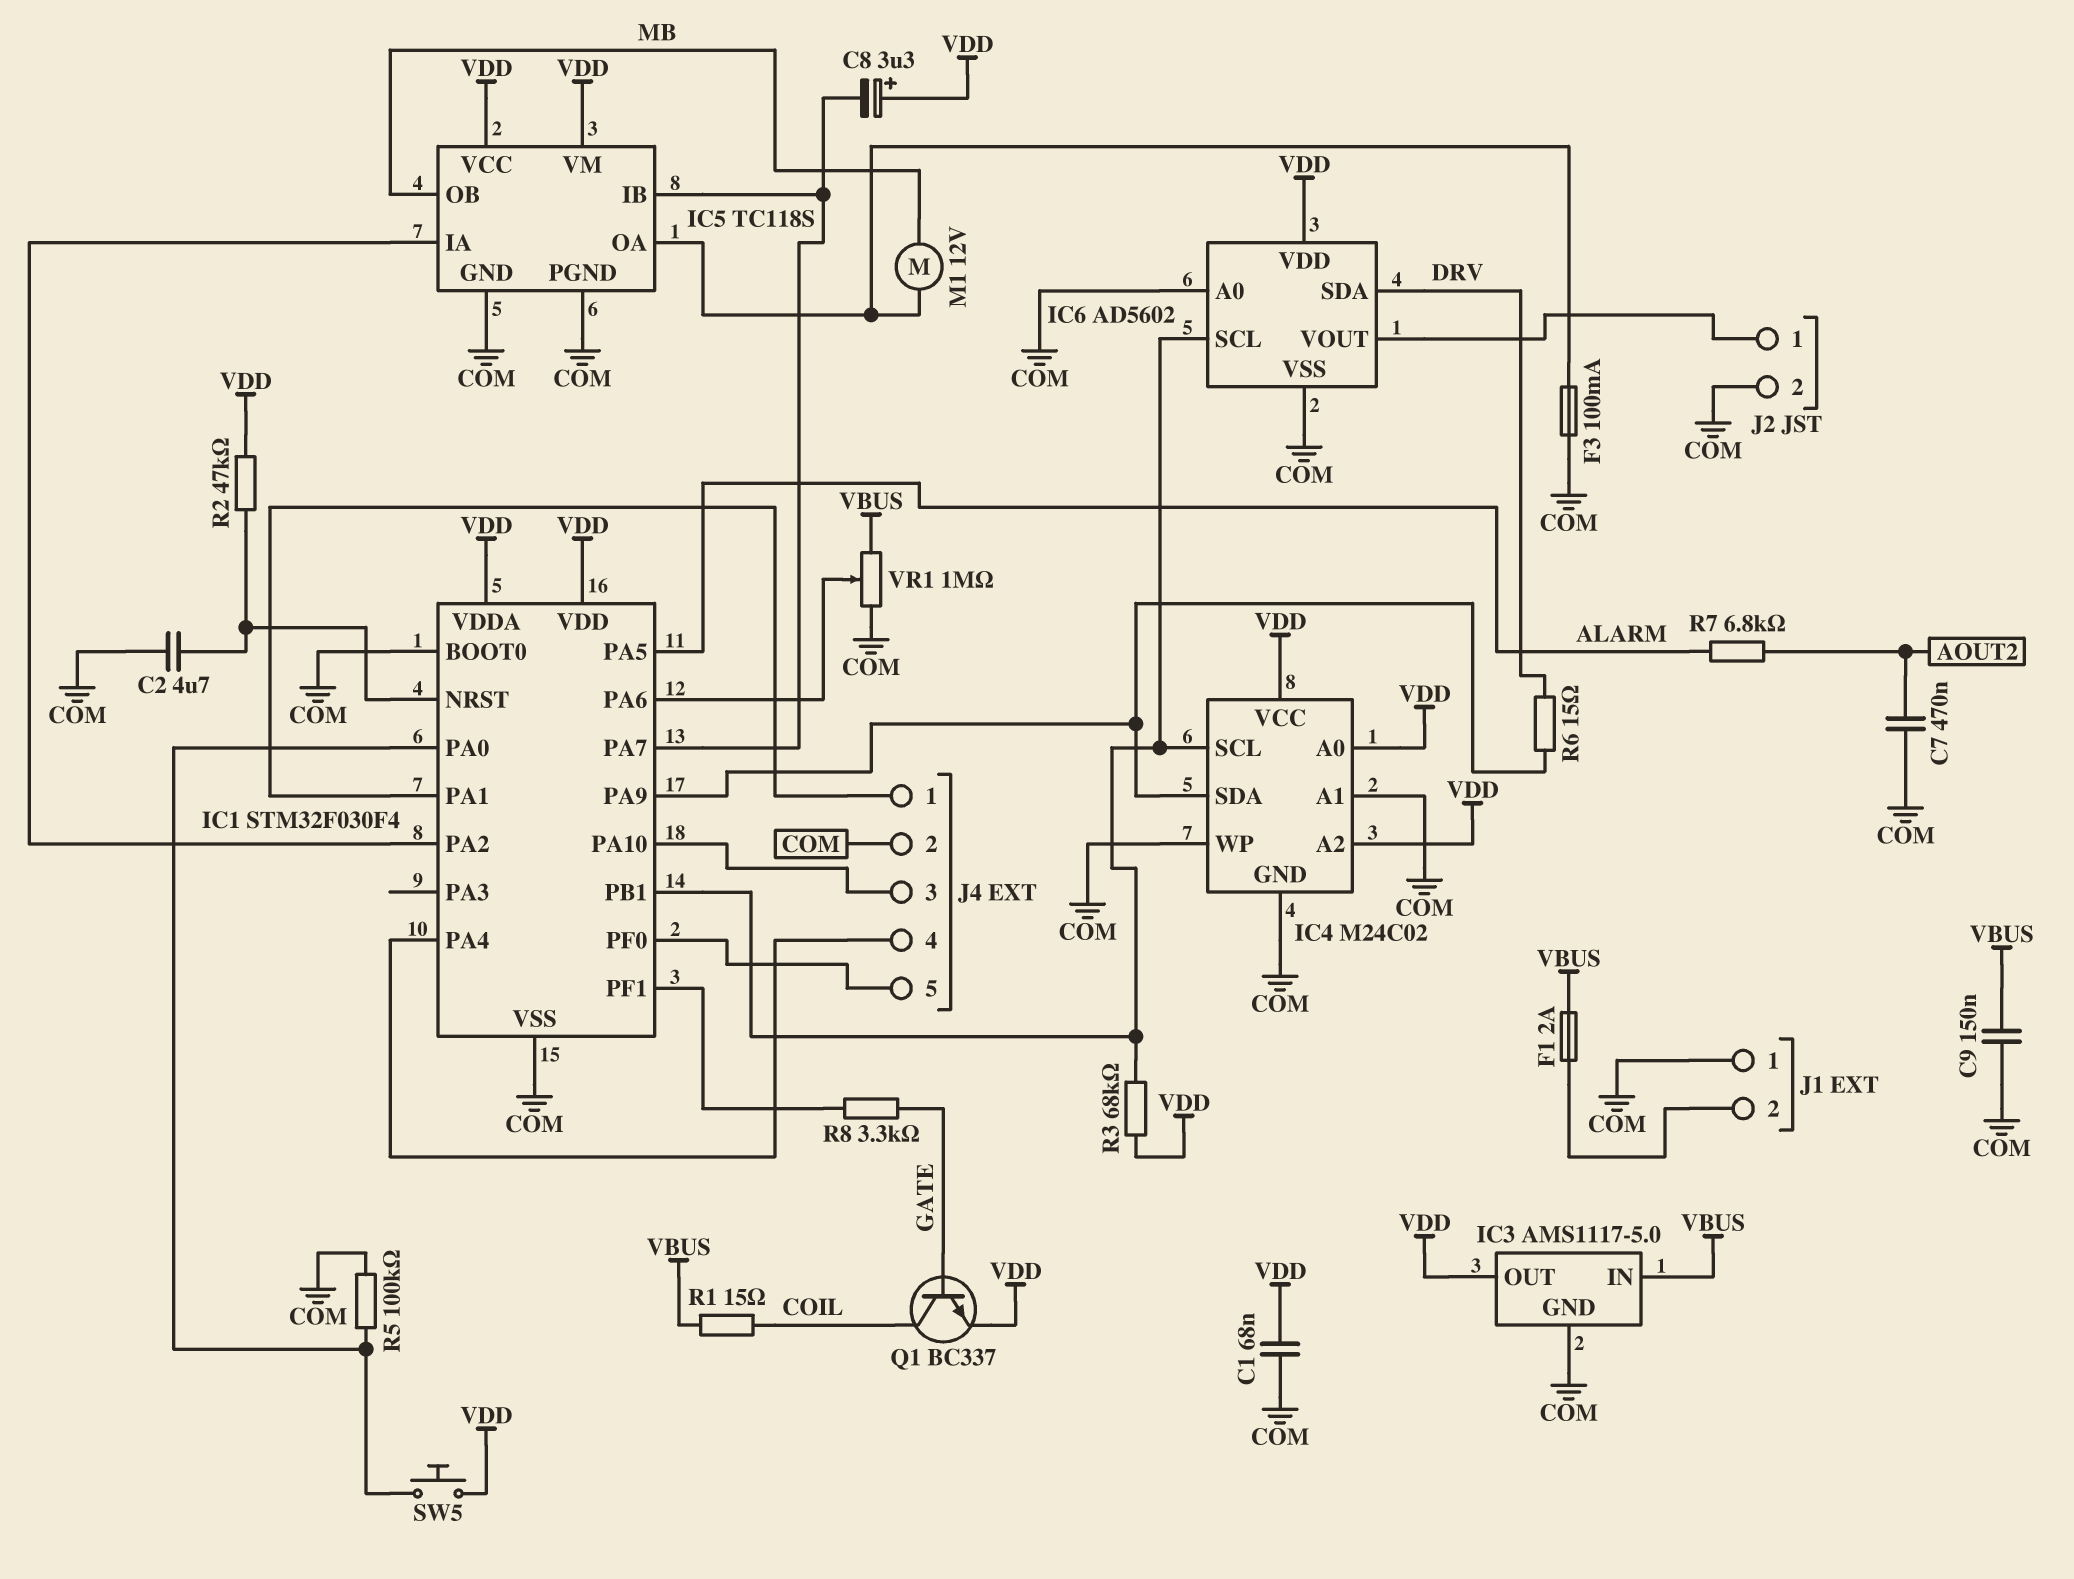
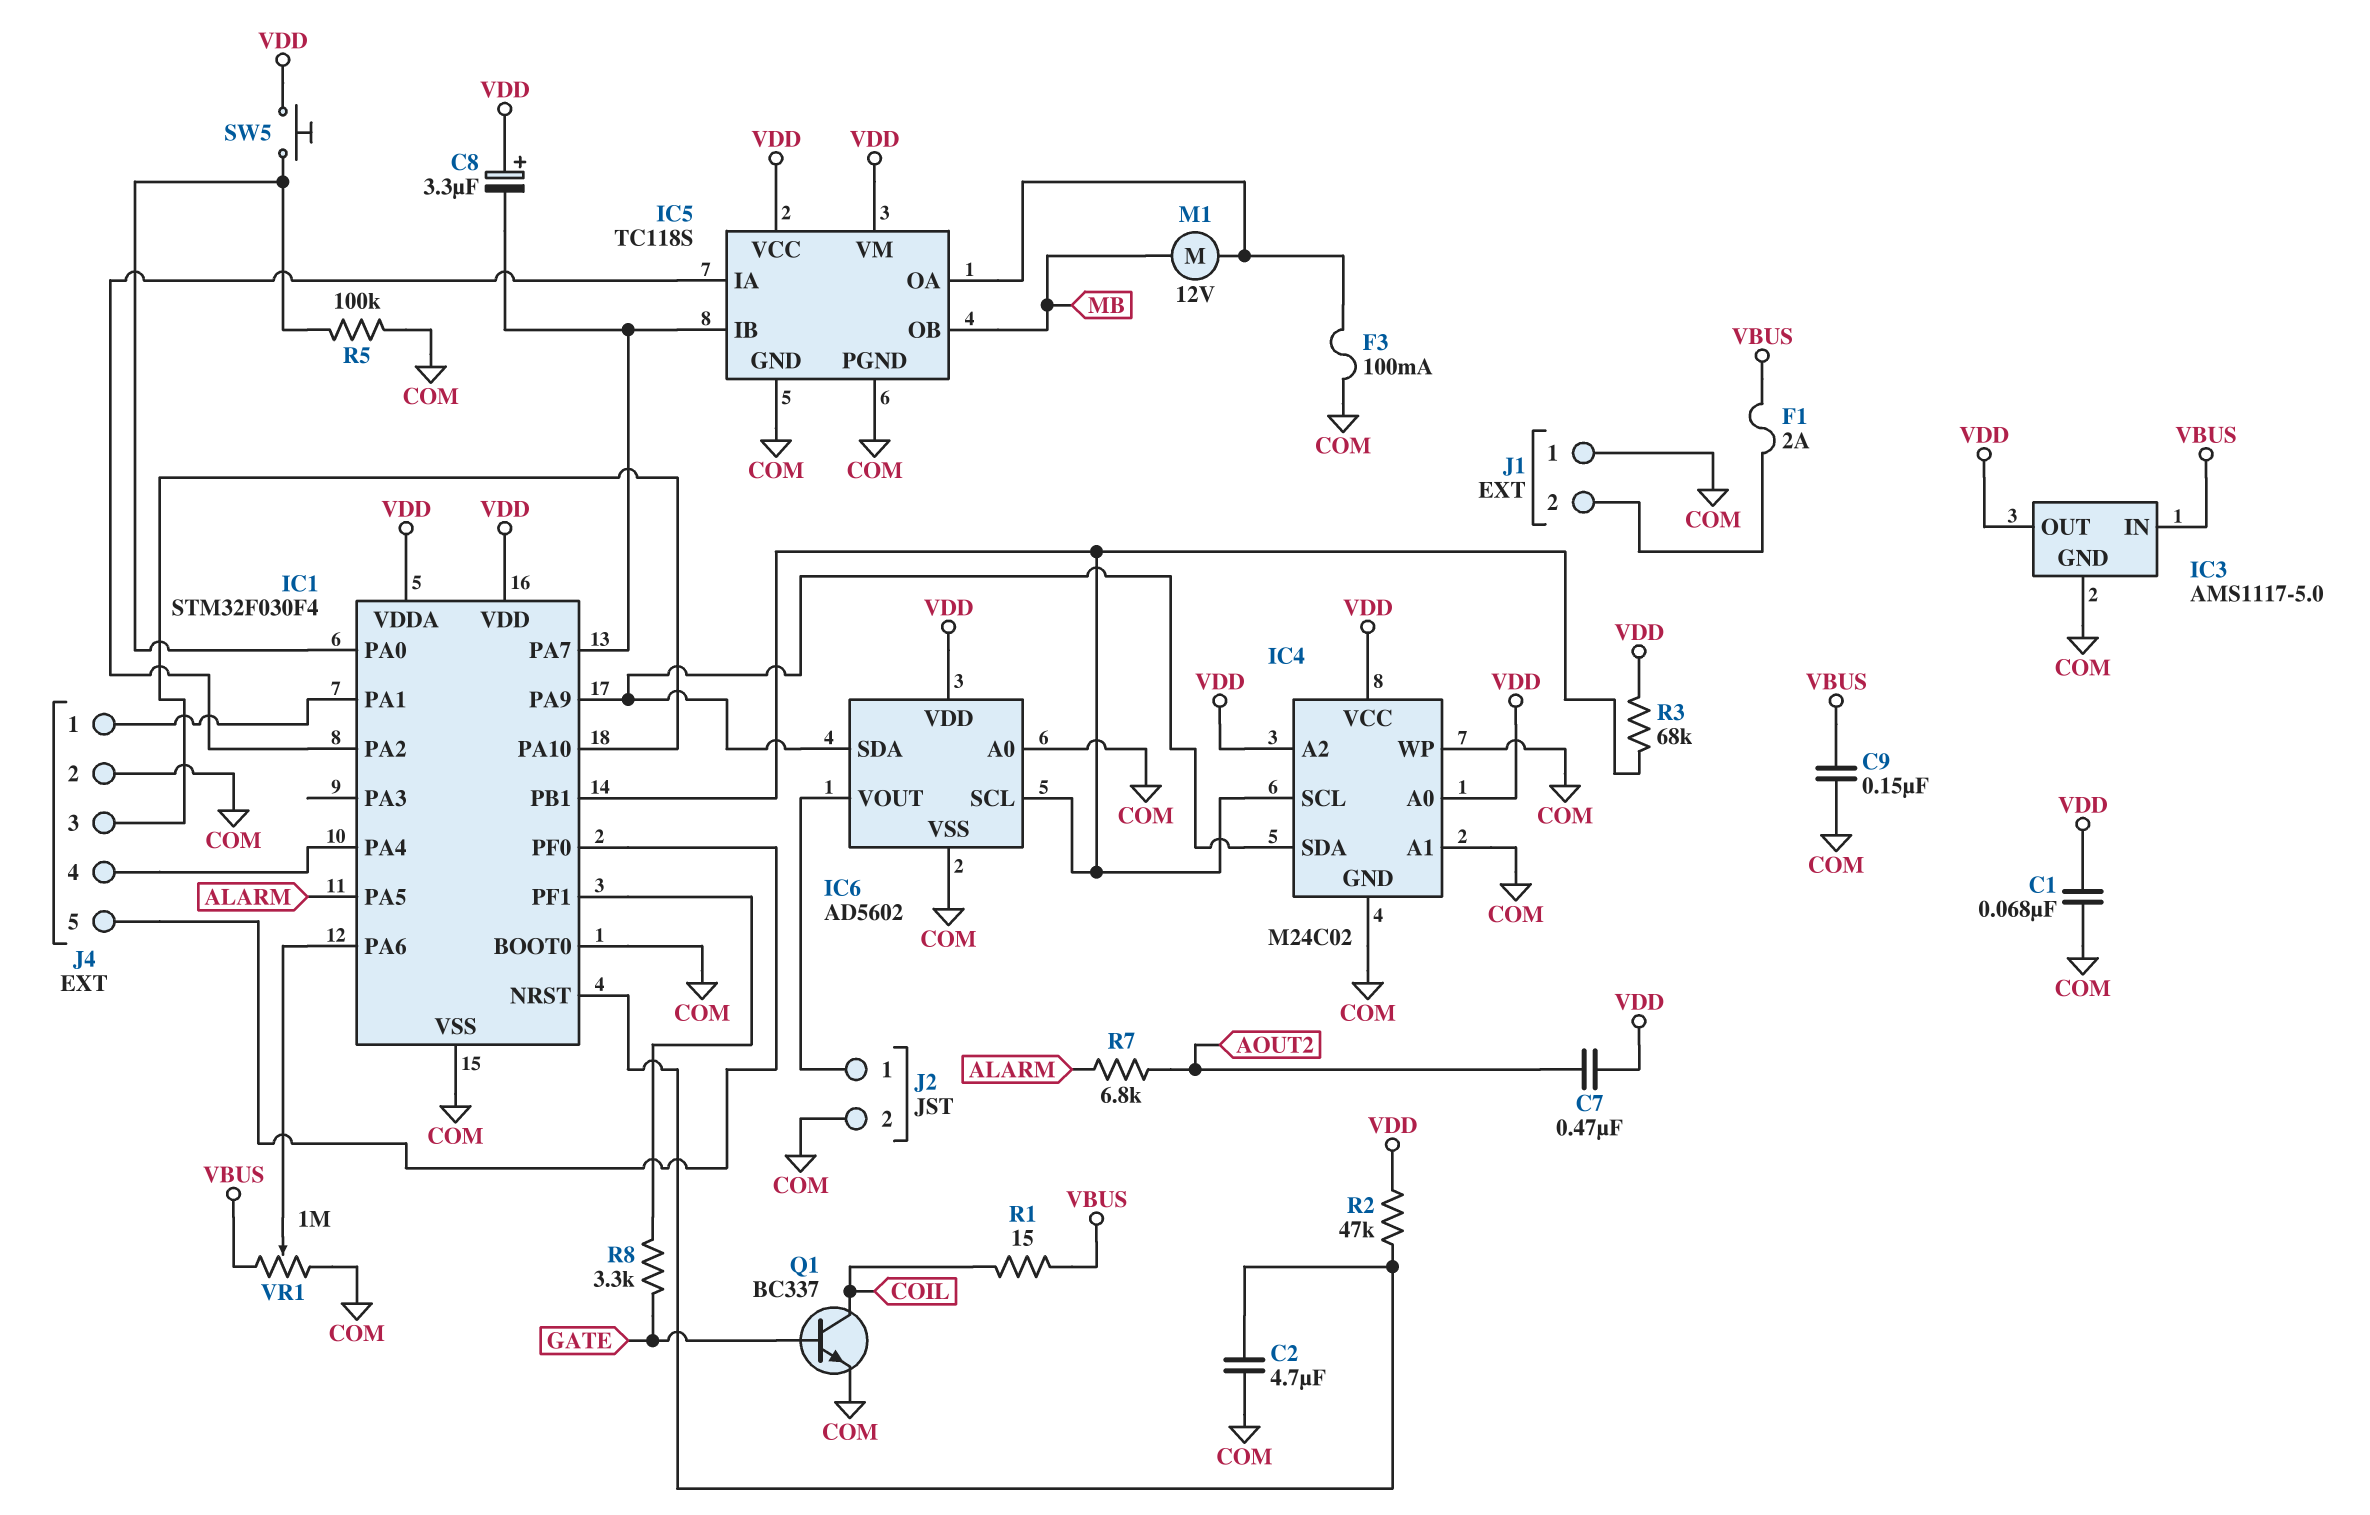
C7: 470nF (AOUT2, COM) -> 470nF (AOUT2, VDD)
IC6 pin SDA: DRV -> IC1/PA9
Q1: NPN BC337 (B GATE, C COIL, E VDD) -> NPN BC337 (B GATE, C COIL, E COM)
R6: 15 (DRV, IC1/PA9) -> none

